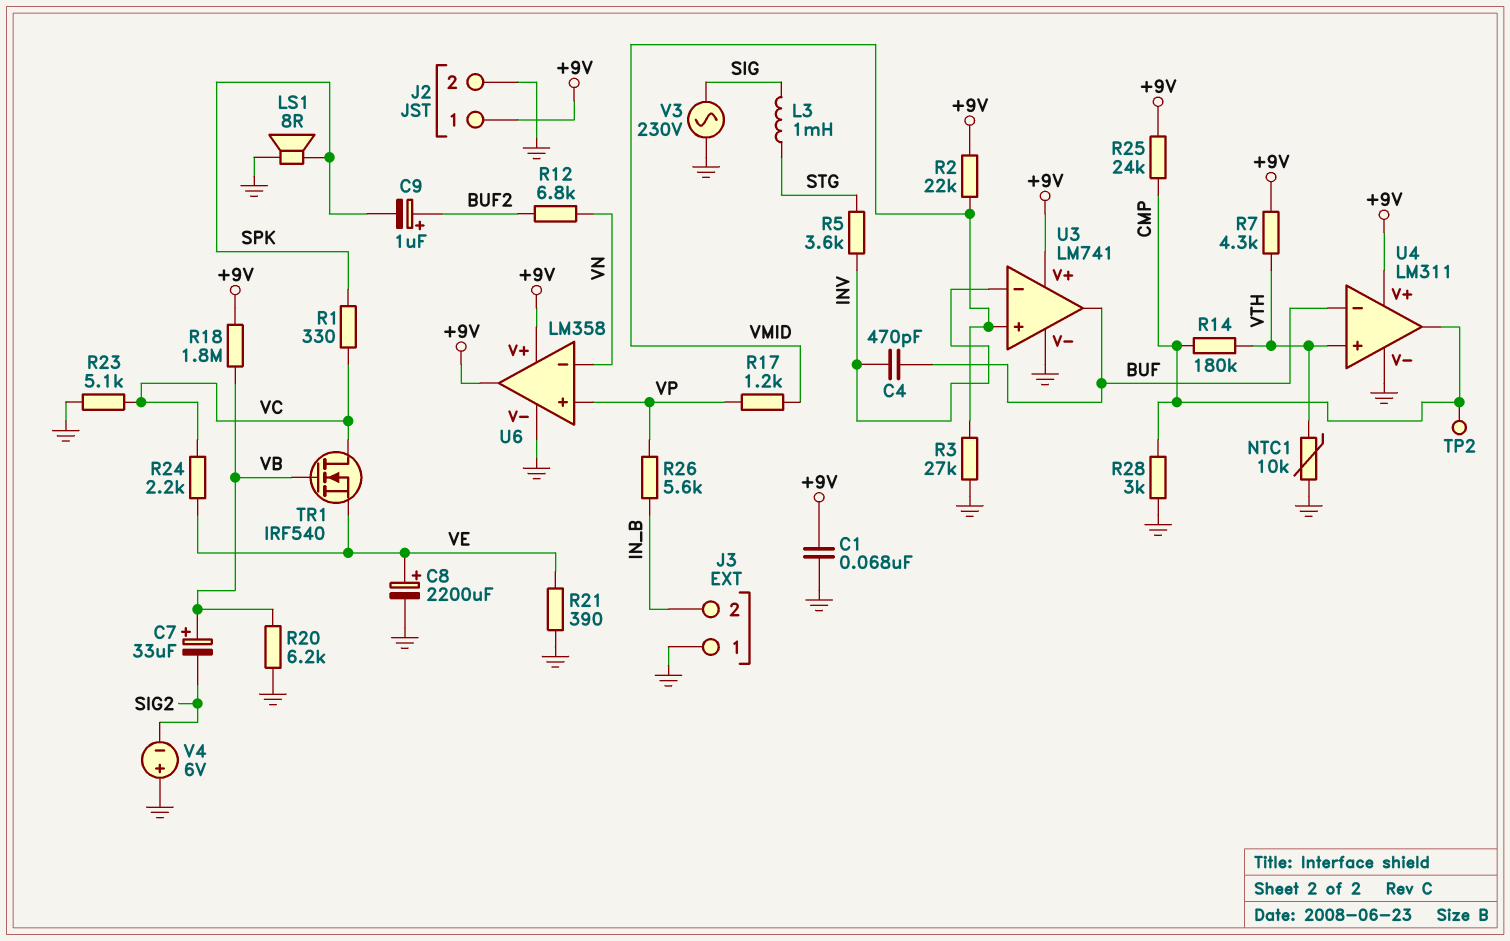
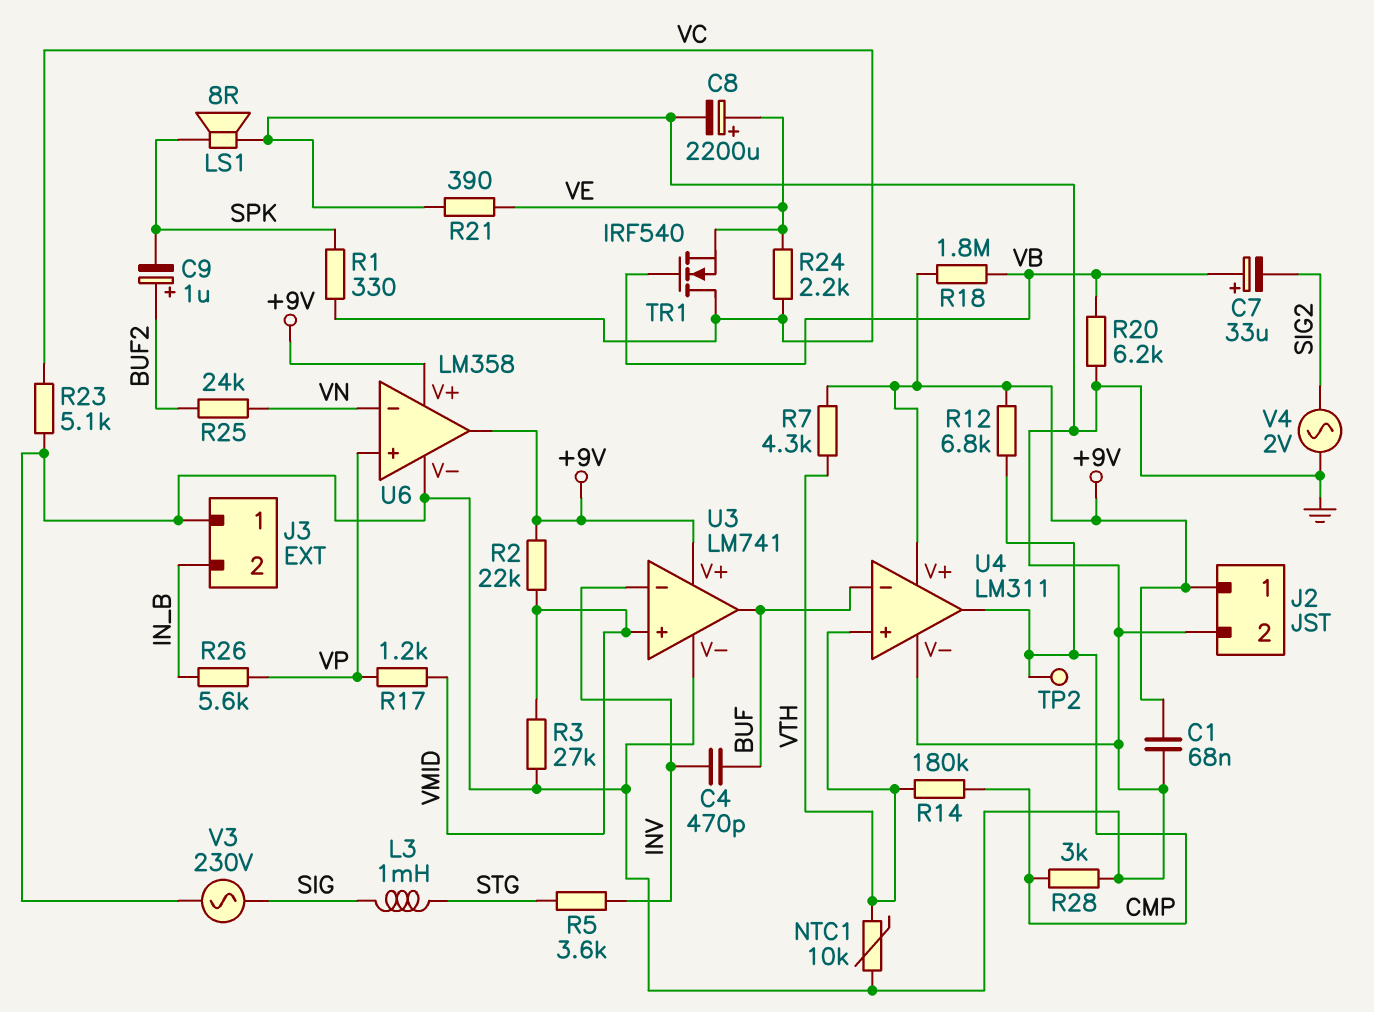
R12: 6.8k (BUF2, VN) -> 6.8k (+9V, CMP)
R25: 24k (+9V, CMP) -> 24k (BUF2, VN)
V4: 6V (plus GND, minus SIG2) -> AC 2V (GND, SIG2)

